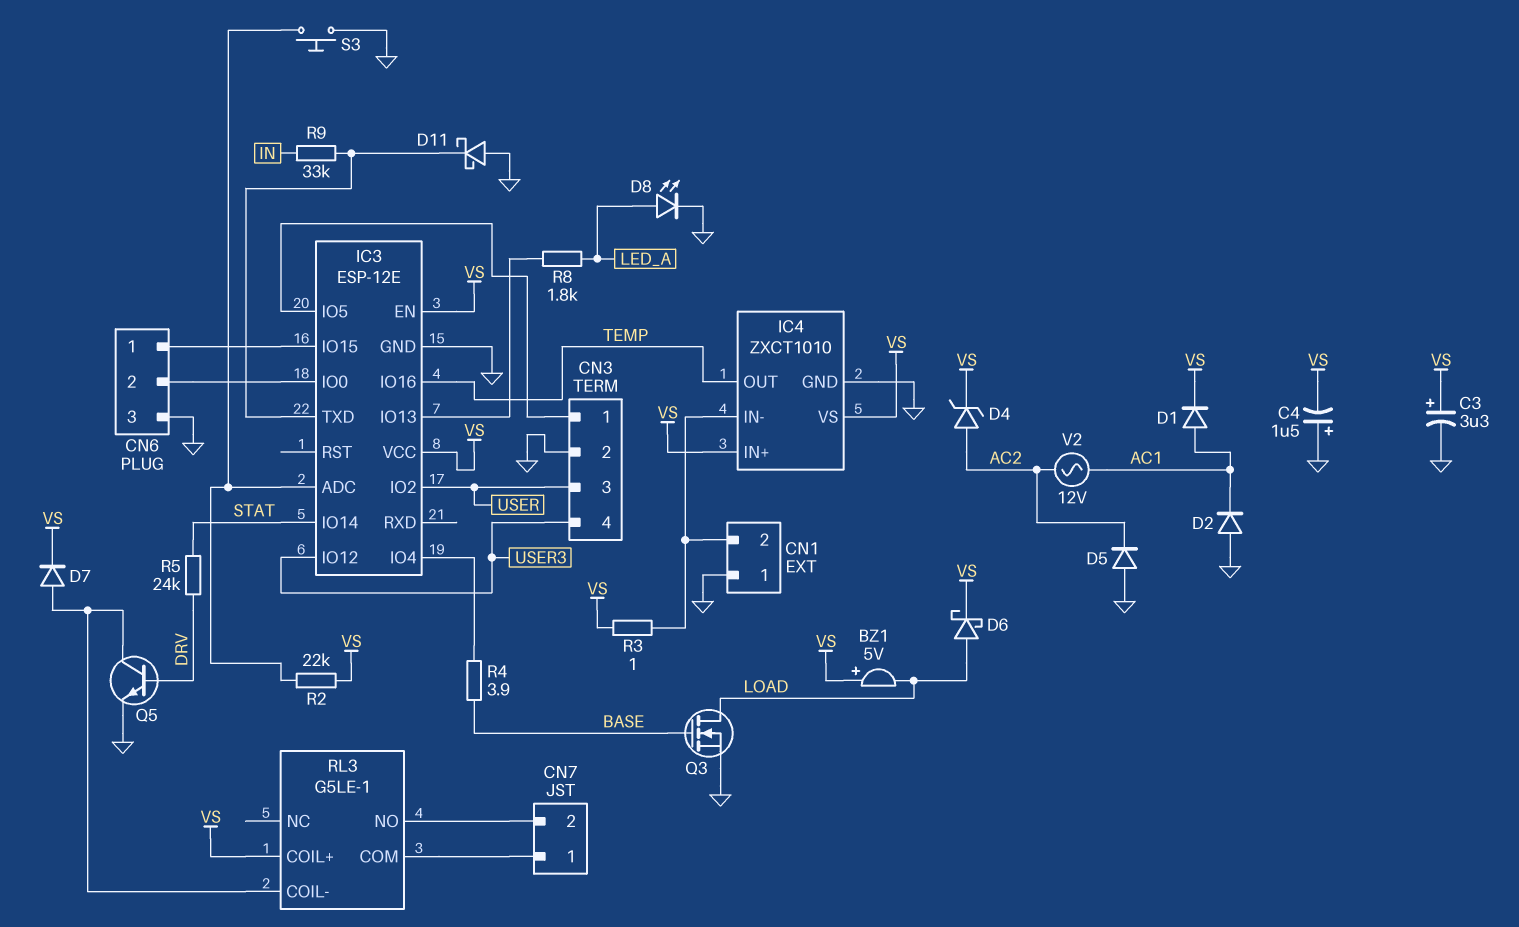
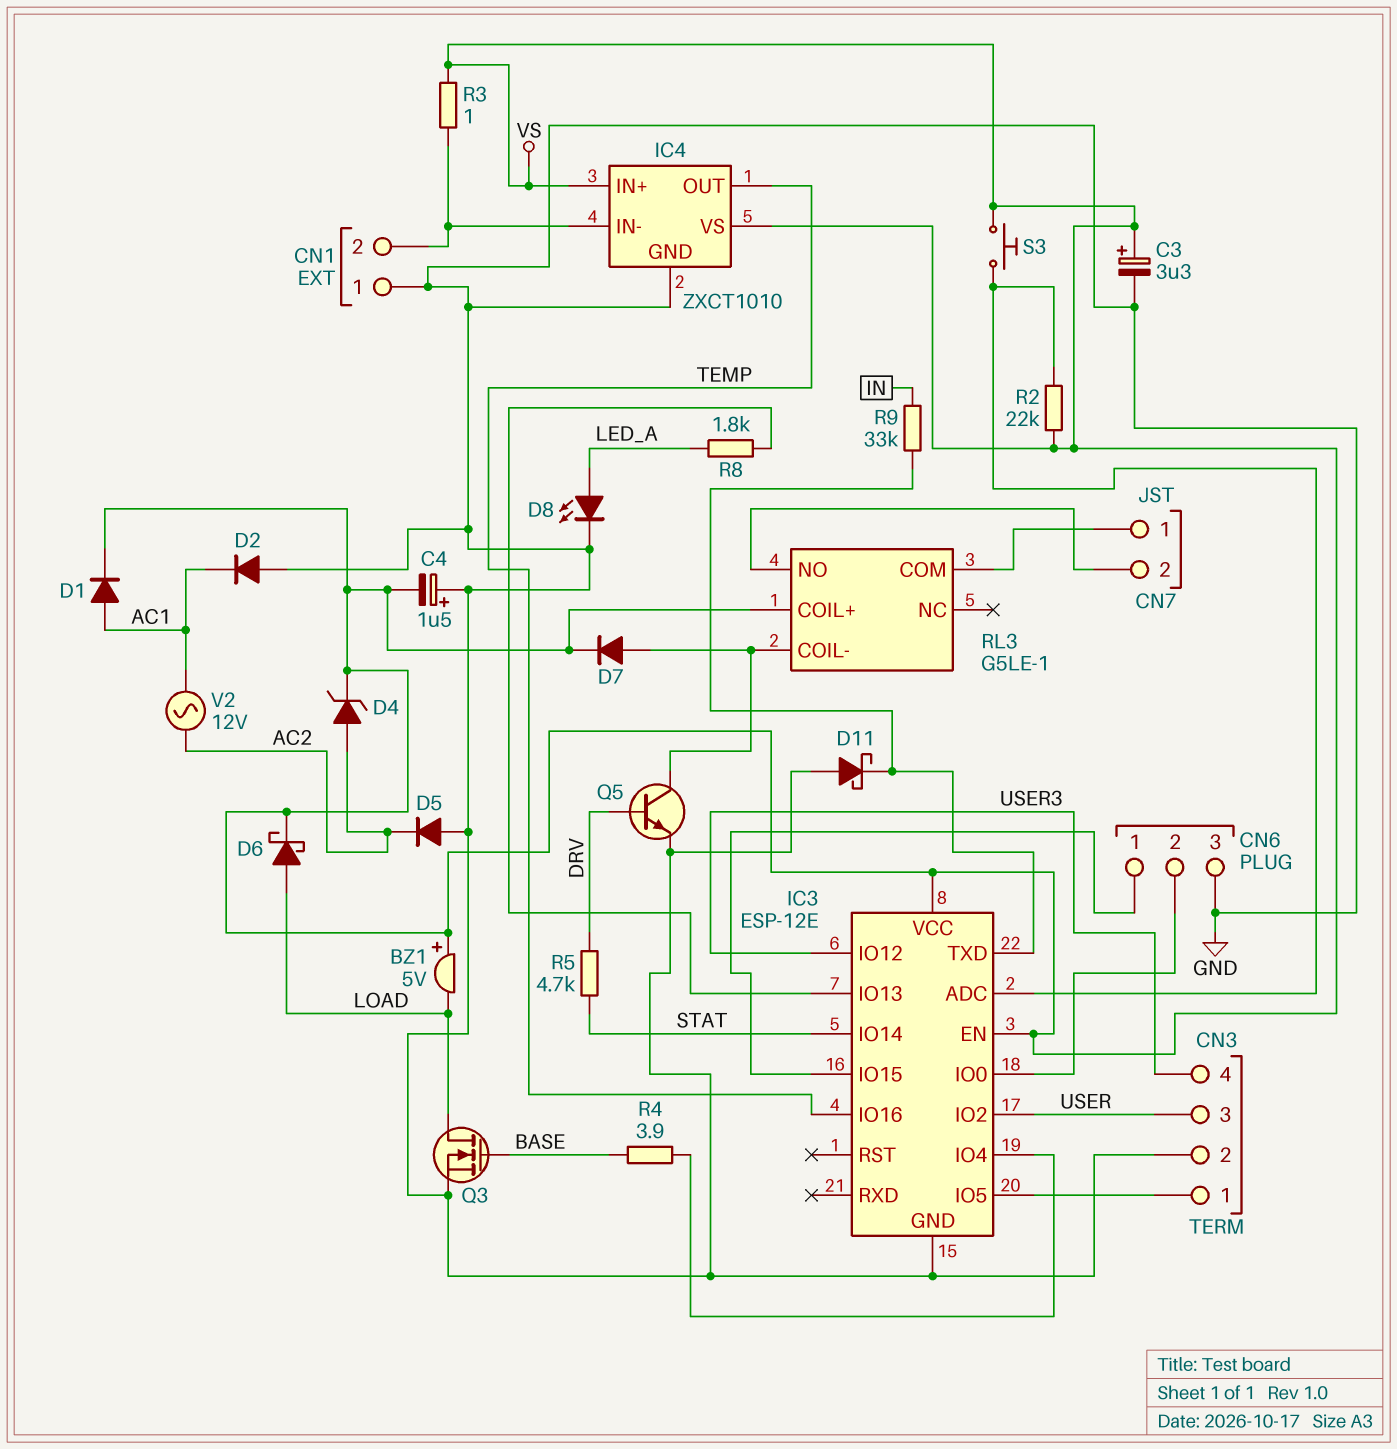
R5: 24k (DRV, STAT) -> 4.7k (DRV, STAT)
S3: button (GND, IC3/ADC) -> button (IC3/ADC, VS)

